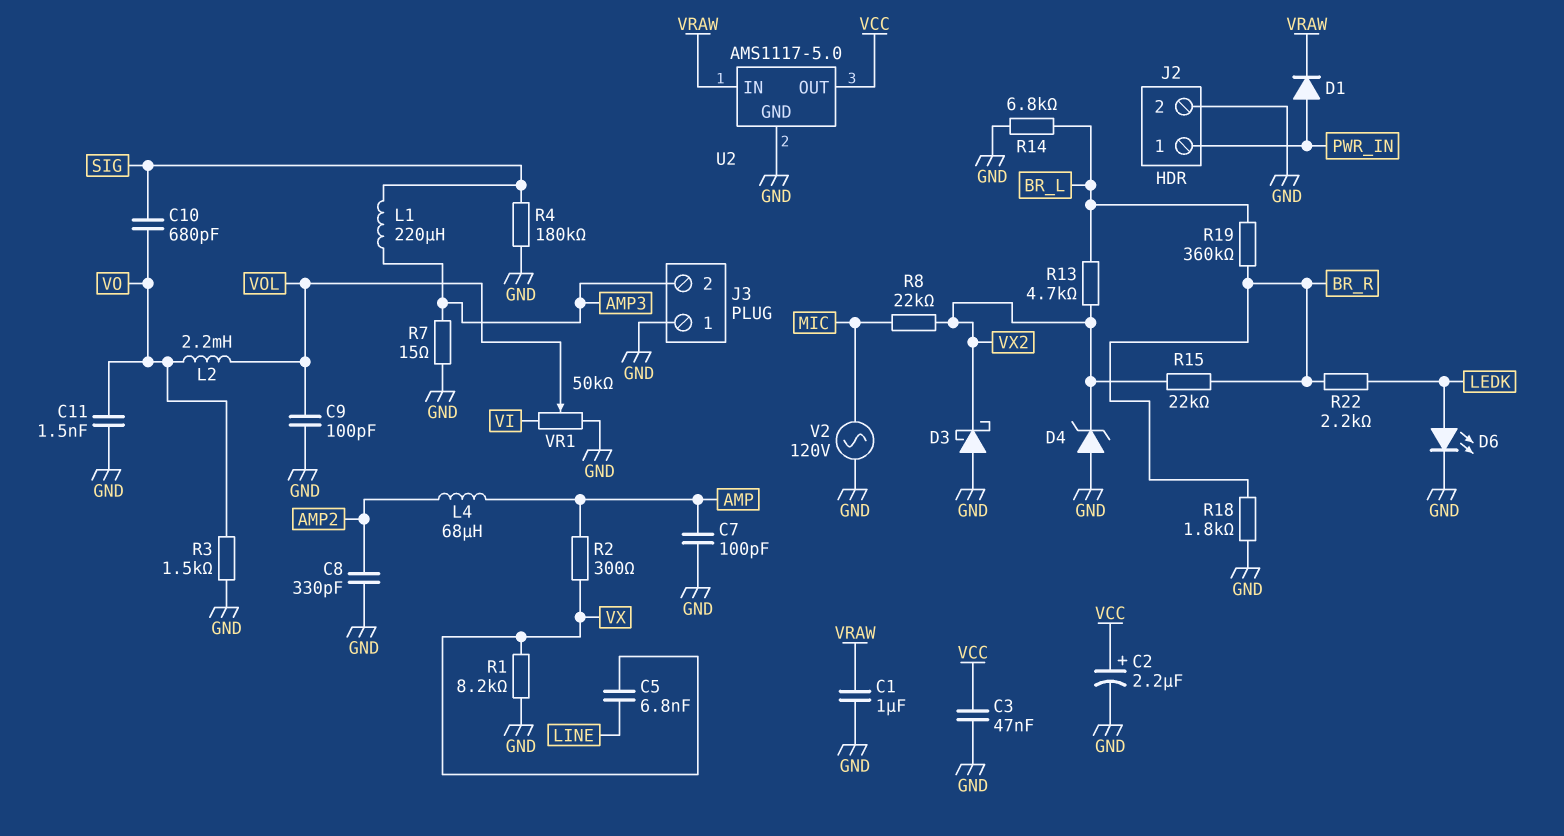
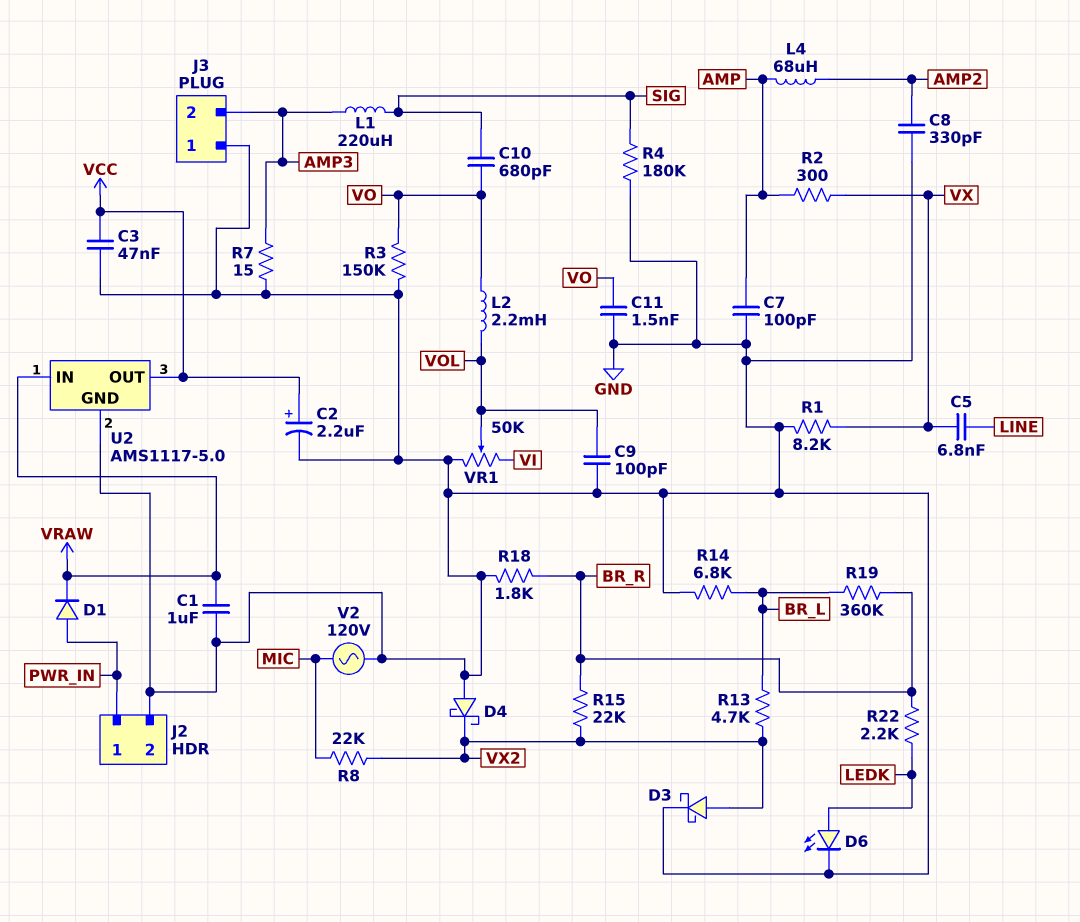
D3: schottky (A GND, K VX2) -> schottky (A VX2, K GND)
D4: zener (A GND, K VX2) -> schottky (A GND, K VX2)
R3: 1.5k (GND, VO) -> 150k (GND, VO)

